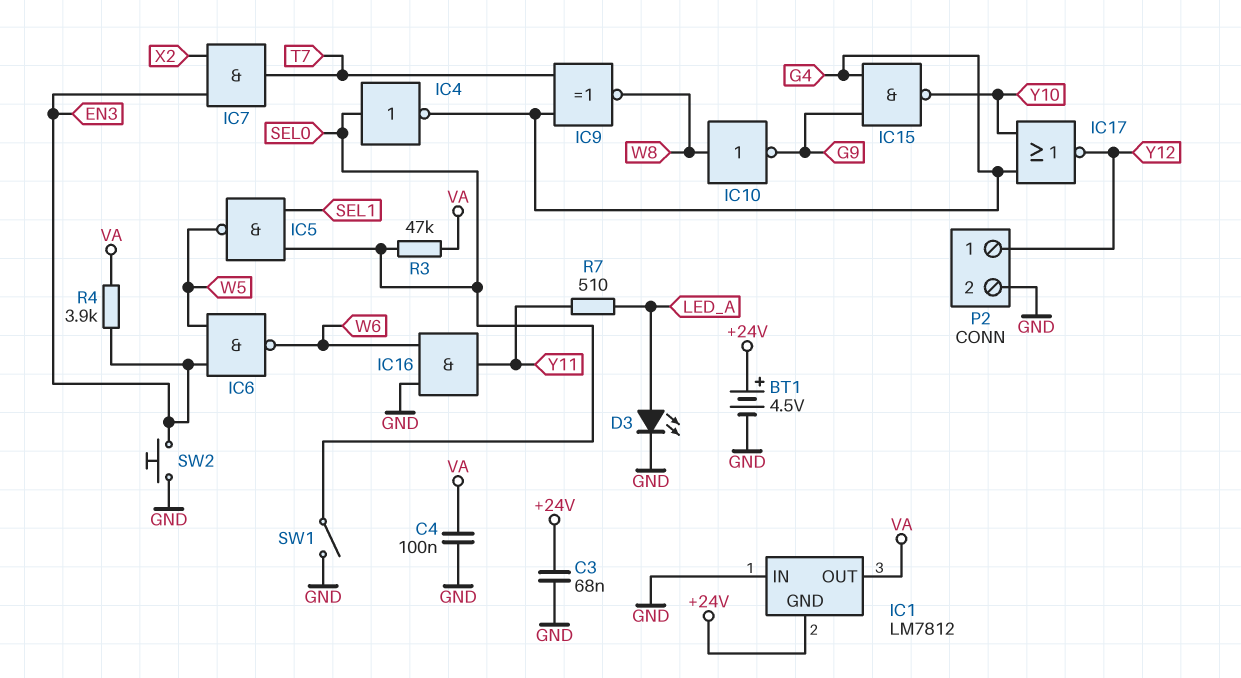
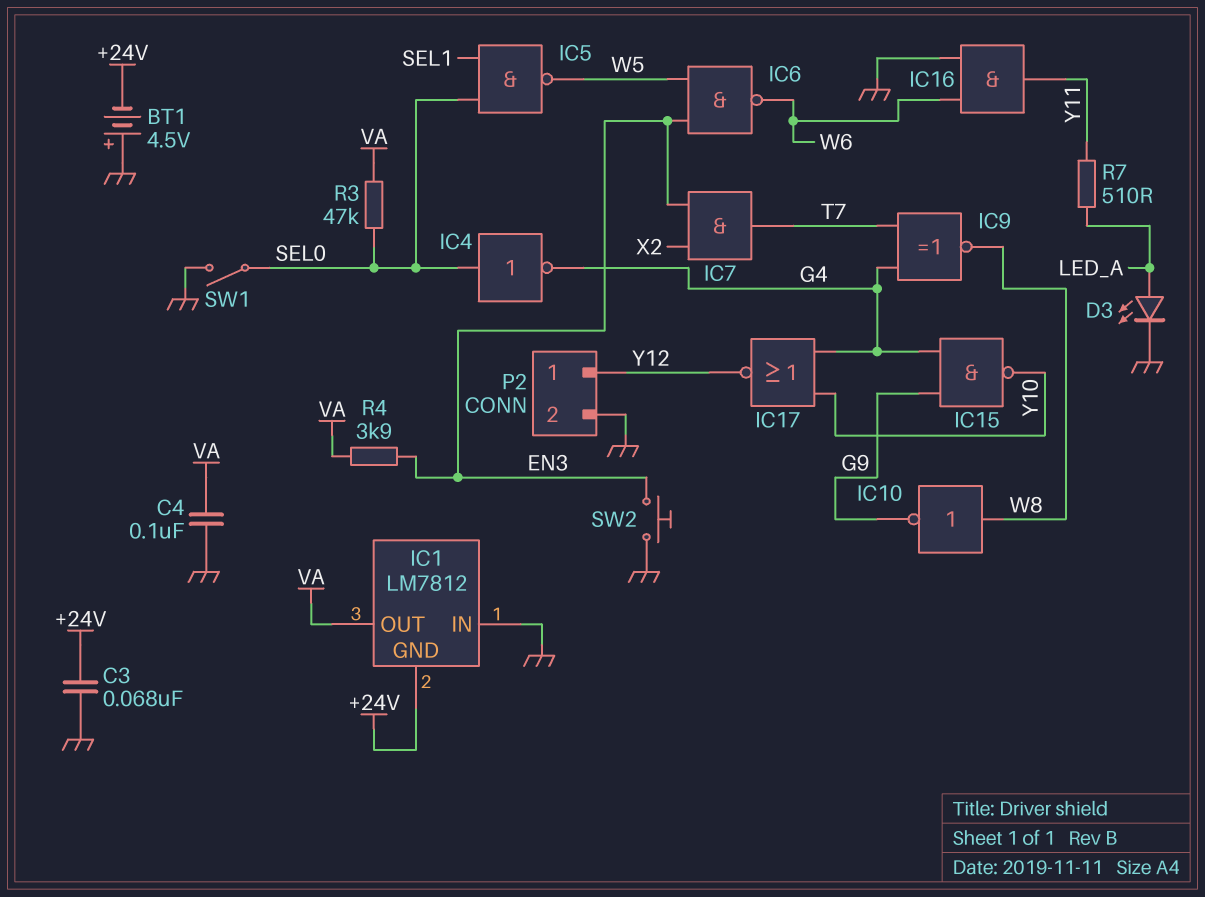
BT1: 4.5V (plus +24V, minus GND) -> 4.5V (plus GND, minus +24V)

